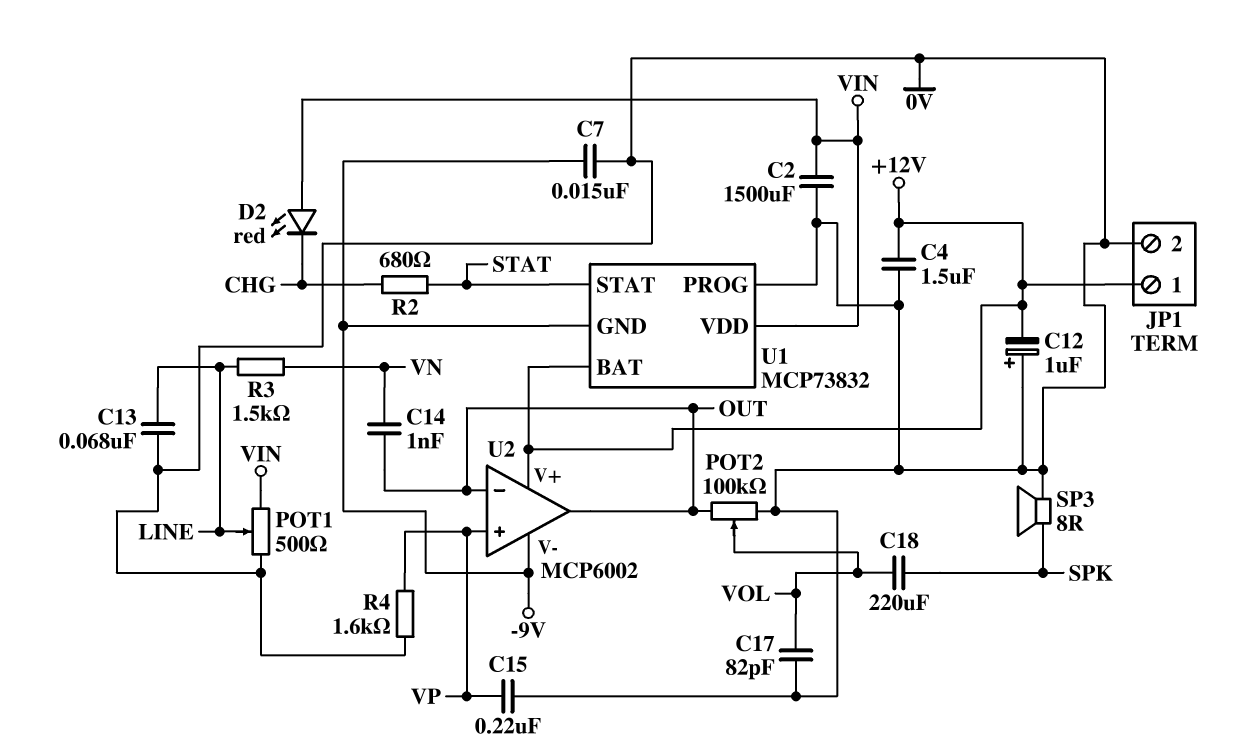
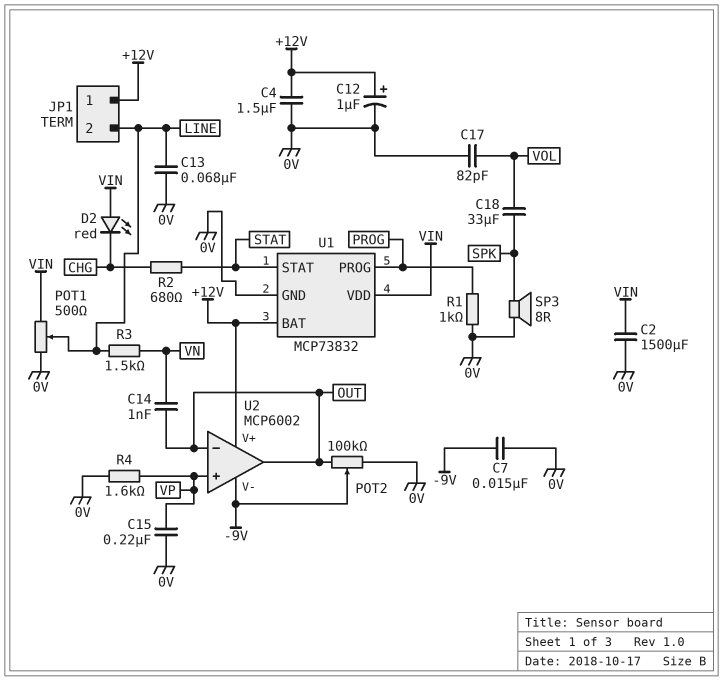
C12: 1uF (plus 0V, minus +12V) -> 1uF (plus +12V, minus 0V)
C18: 220uF (SPK, VOL) -> 33uF (SPK, VOL)
JP1 pin 2: 0V -> LINE
POT2: 100k (0V, OUT, wiper VOL) -> 100k (0V, OUT, wiper -9V)
R1: none -> 1k (0V, PROG)
U1 pin GND: -9V -> 0V
U1 pin PROG: 0V -> PROG

